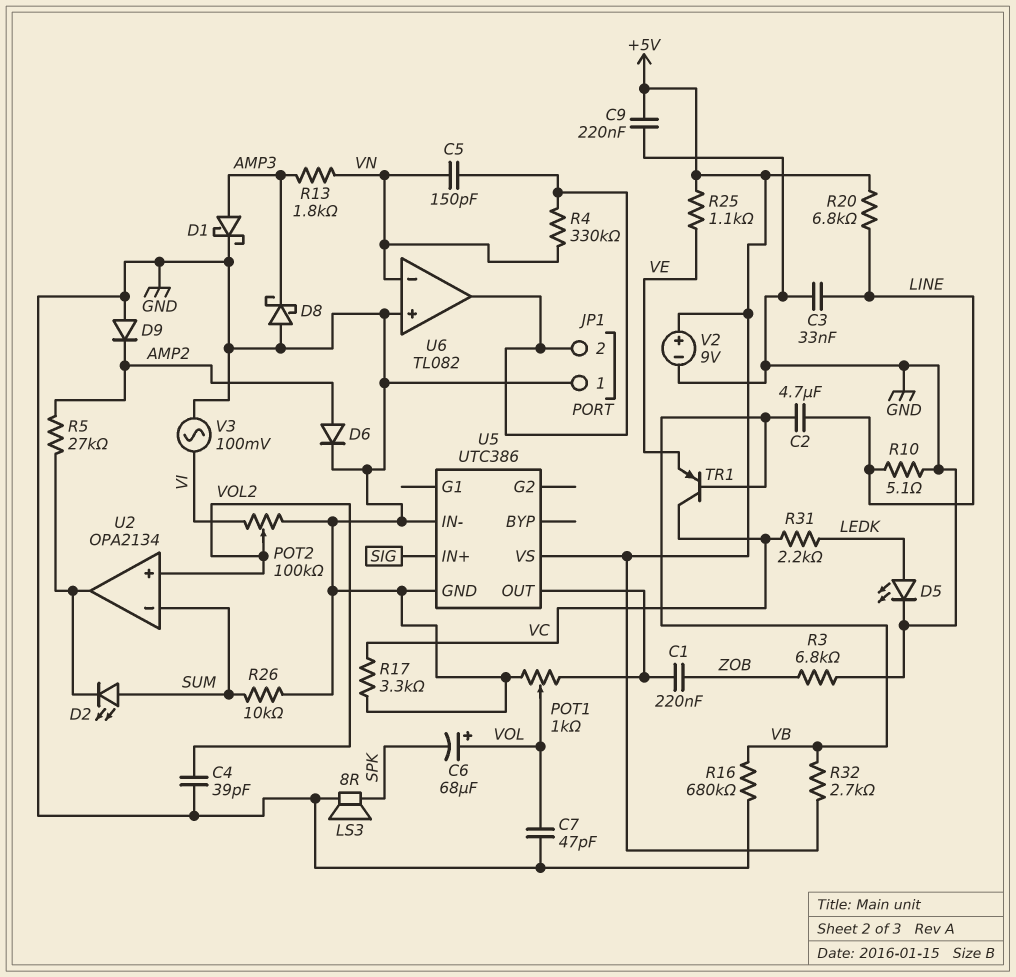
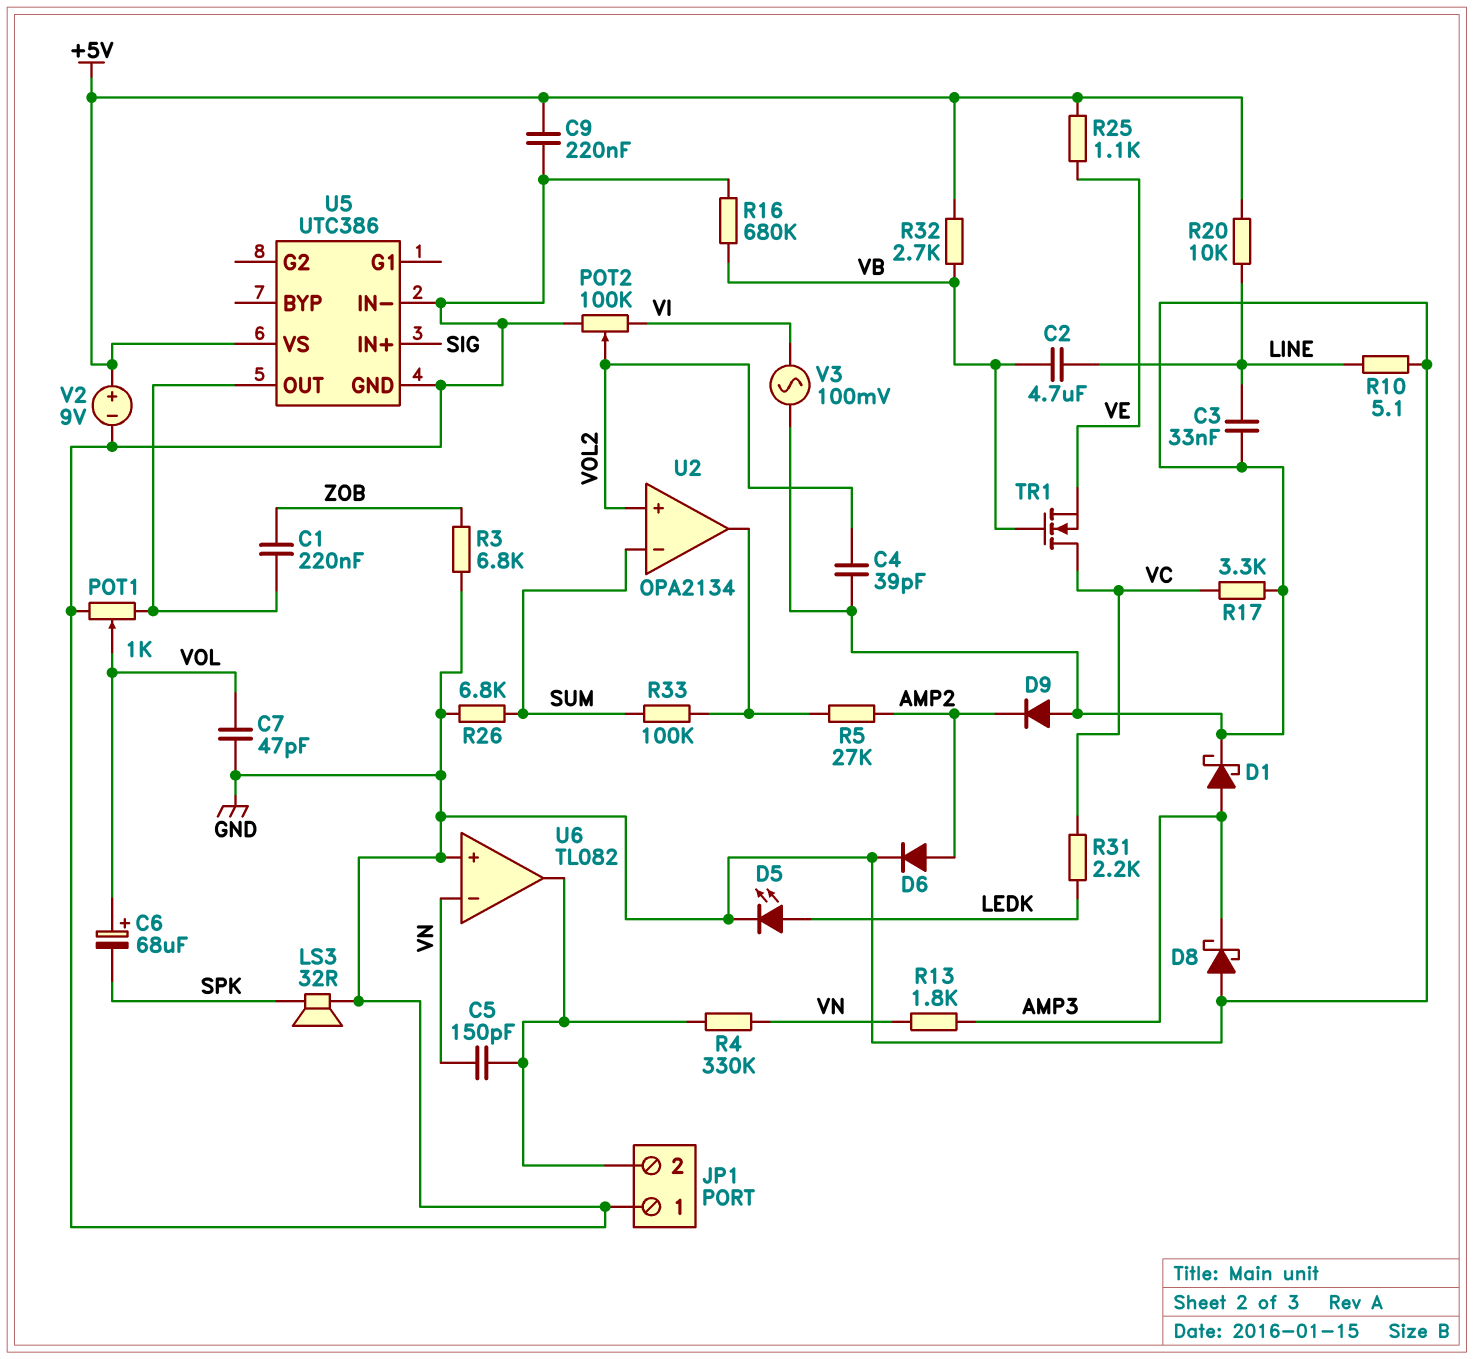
D2: LED (A SUM, K U2/out) -> none
LS3: speaker 8R (GND, SPK) -> speaker 32R (GND, SPK)
R20: 6.8k (+5V, LINE) -> 10k (+5V, LINE)
R26: 10k (GND, SUM) -> 6.8k (GND, SUM)
R33: none -> 100k (SUM, U2/out)
TR1: PNP (B VB, C VC, E VE) -> NMOS (G VB, D VC, S VE)

